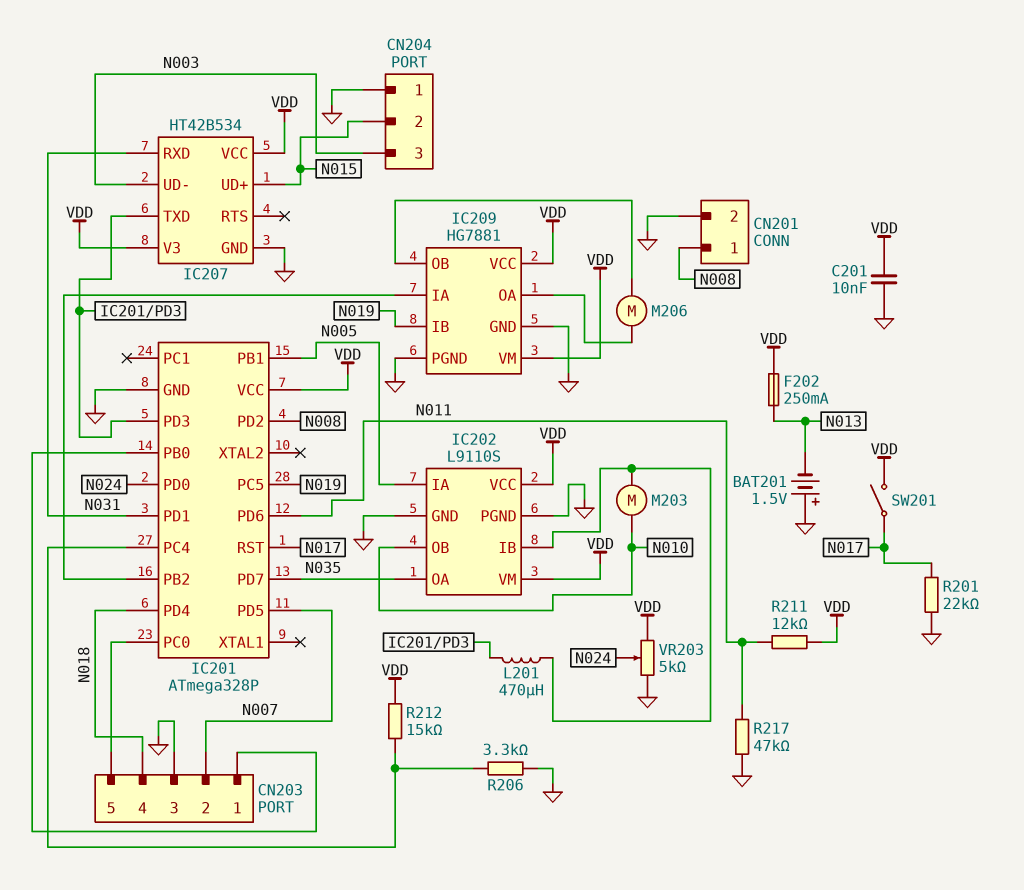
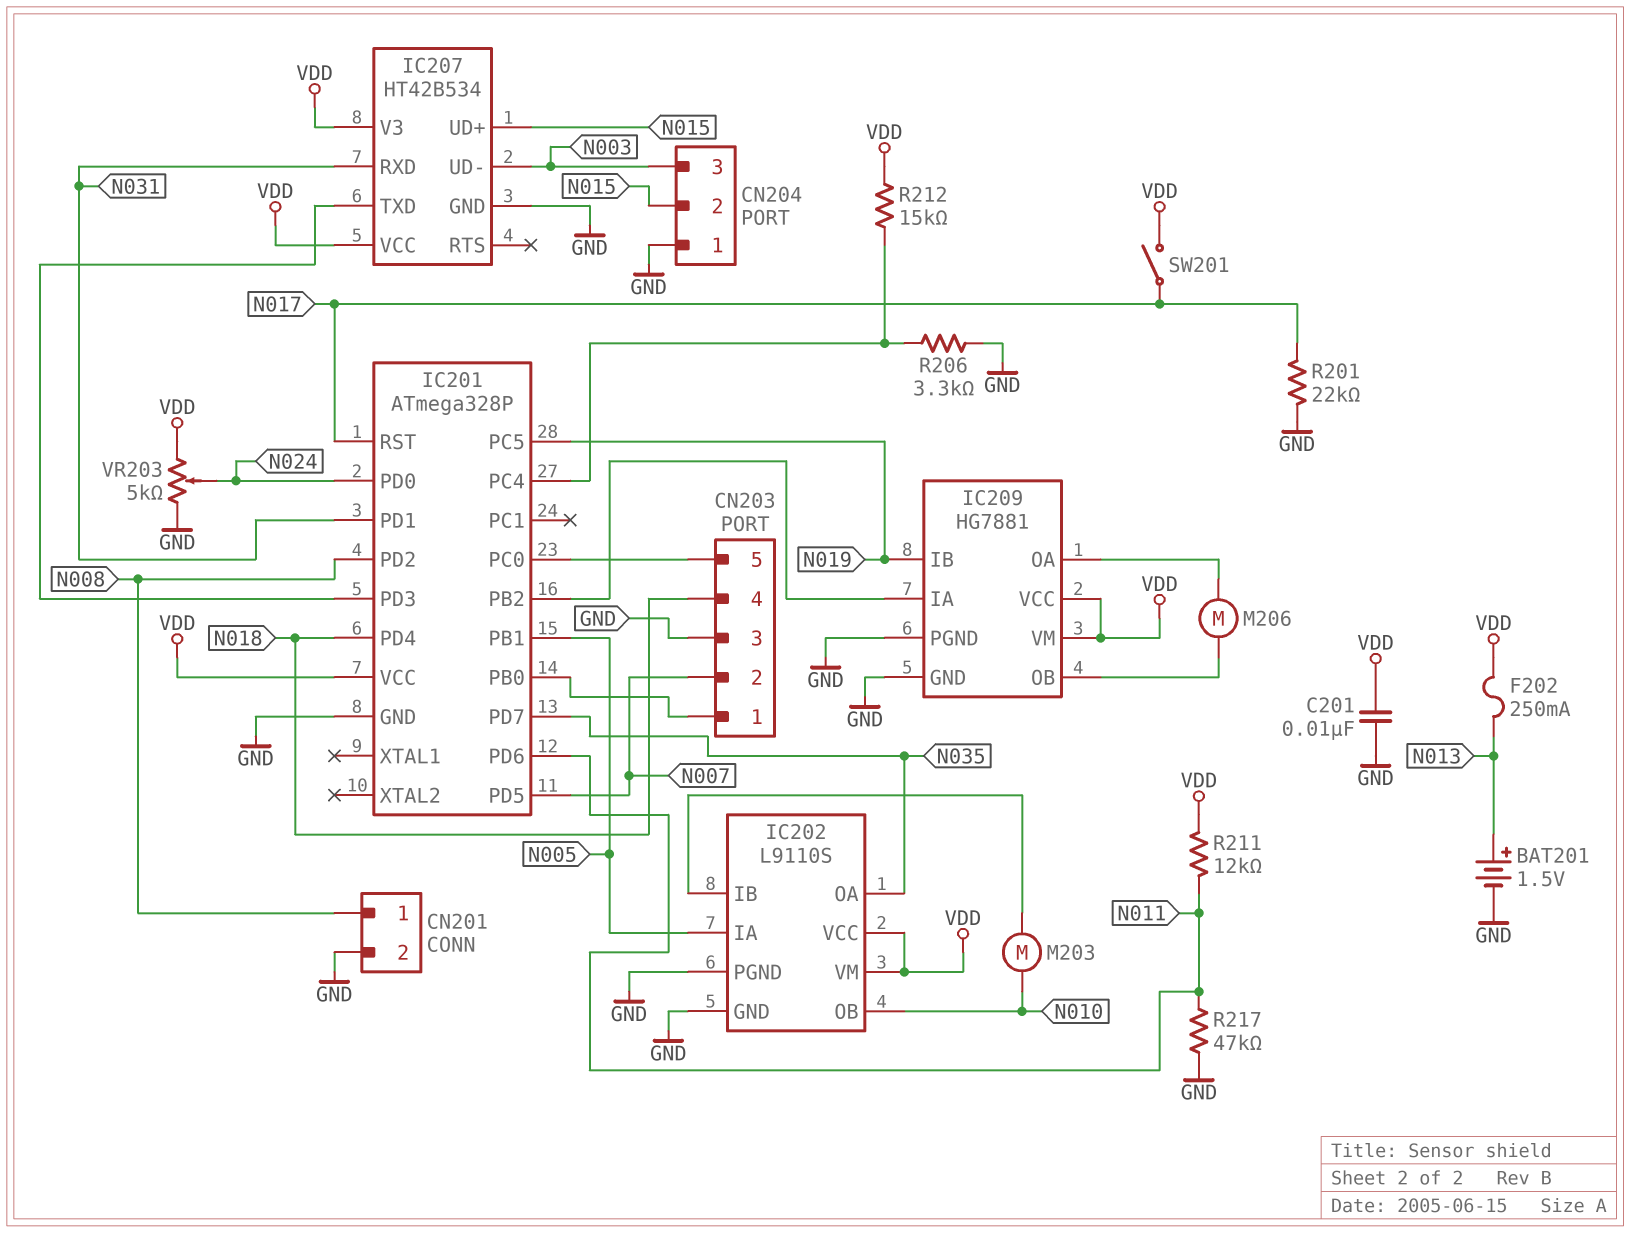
BAT201: 1.5V (plus GND, minus N013) -> 1.5V (plus N013, minus GND)
L201: 470uH (IC201/PD3, IC202/IB) -> none

